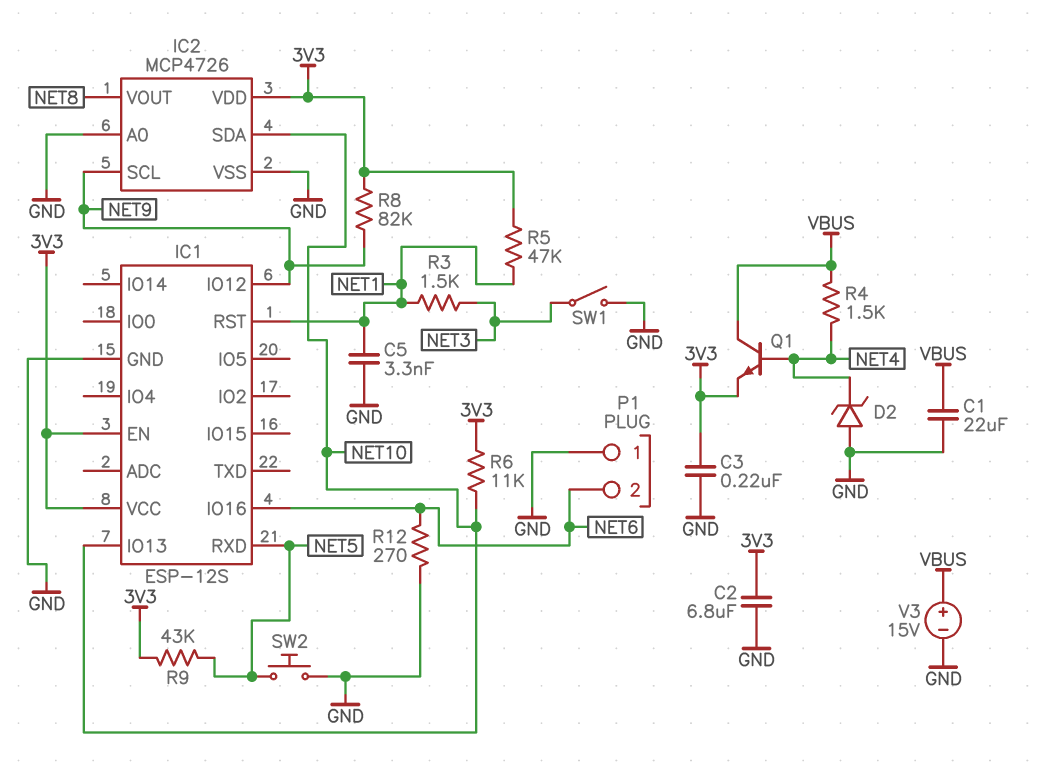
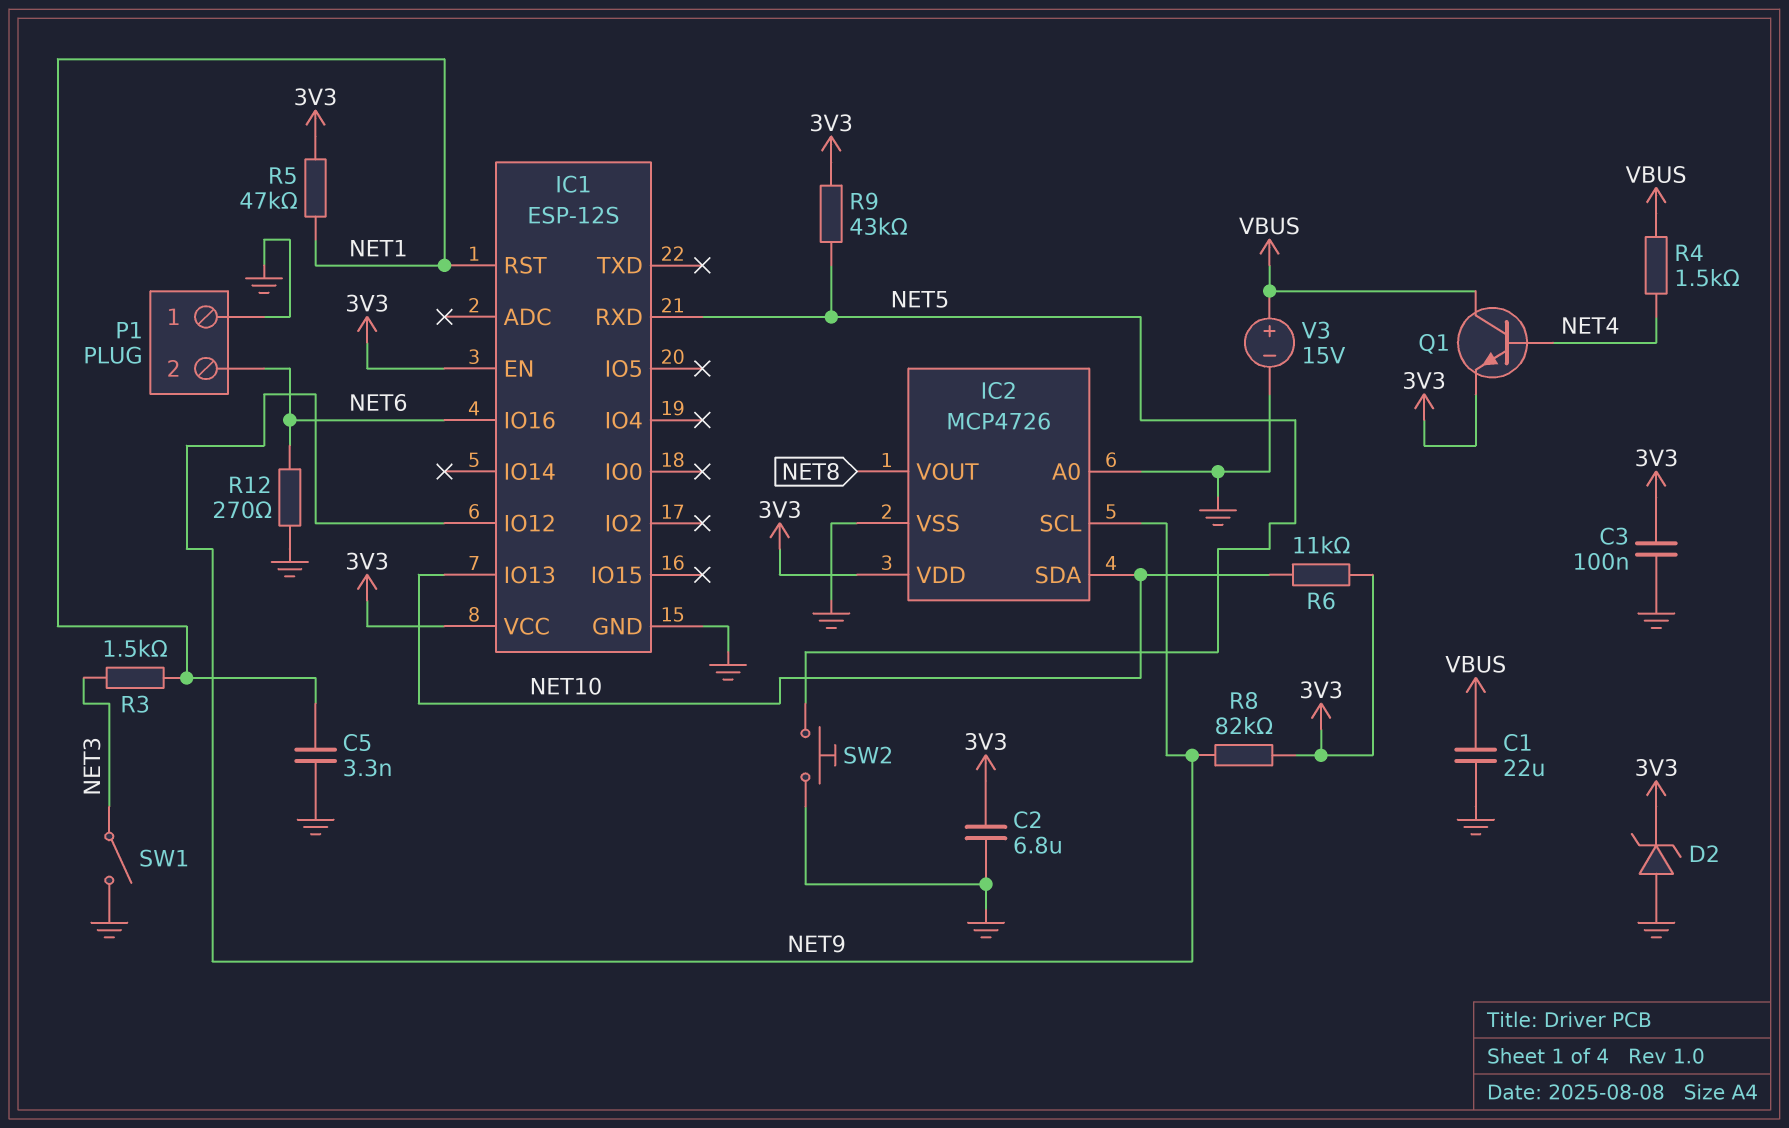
C3: 220nF (3V3, GND) -> 100nF (3V3, GND)
D2: zener (A GND, K NET4) -> zener (A GND, K 3V3)

